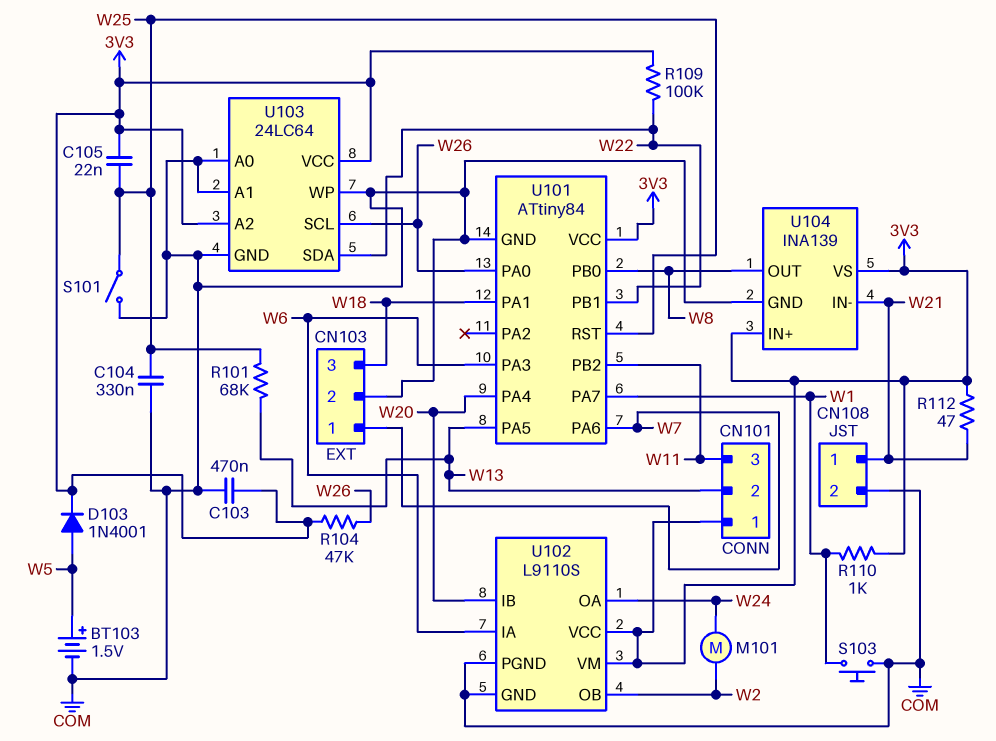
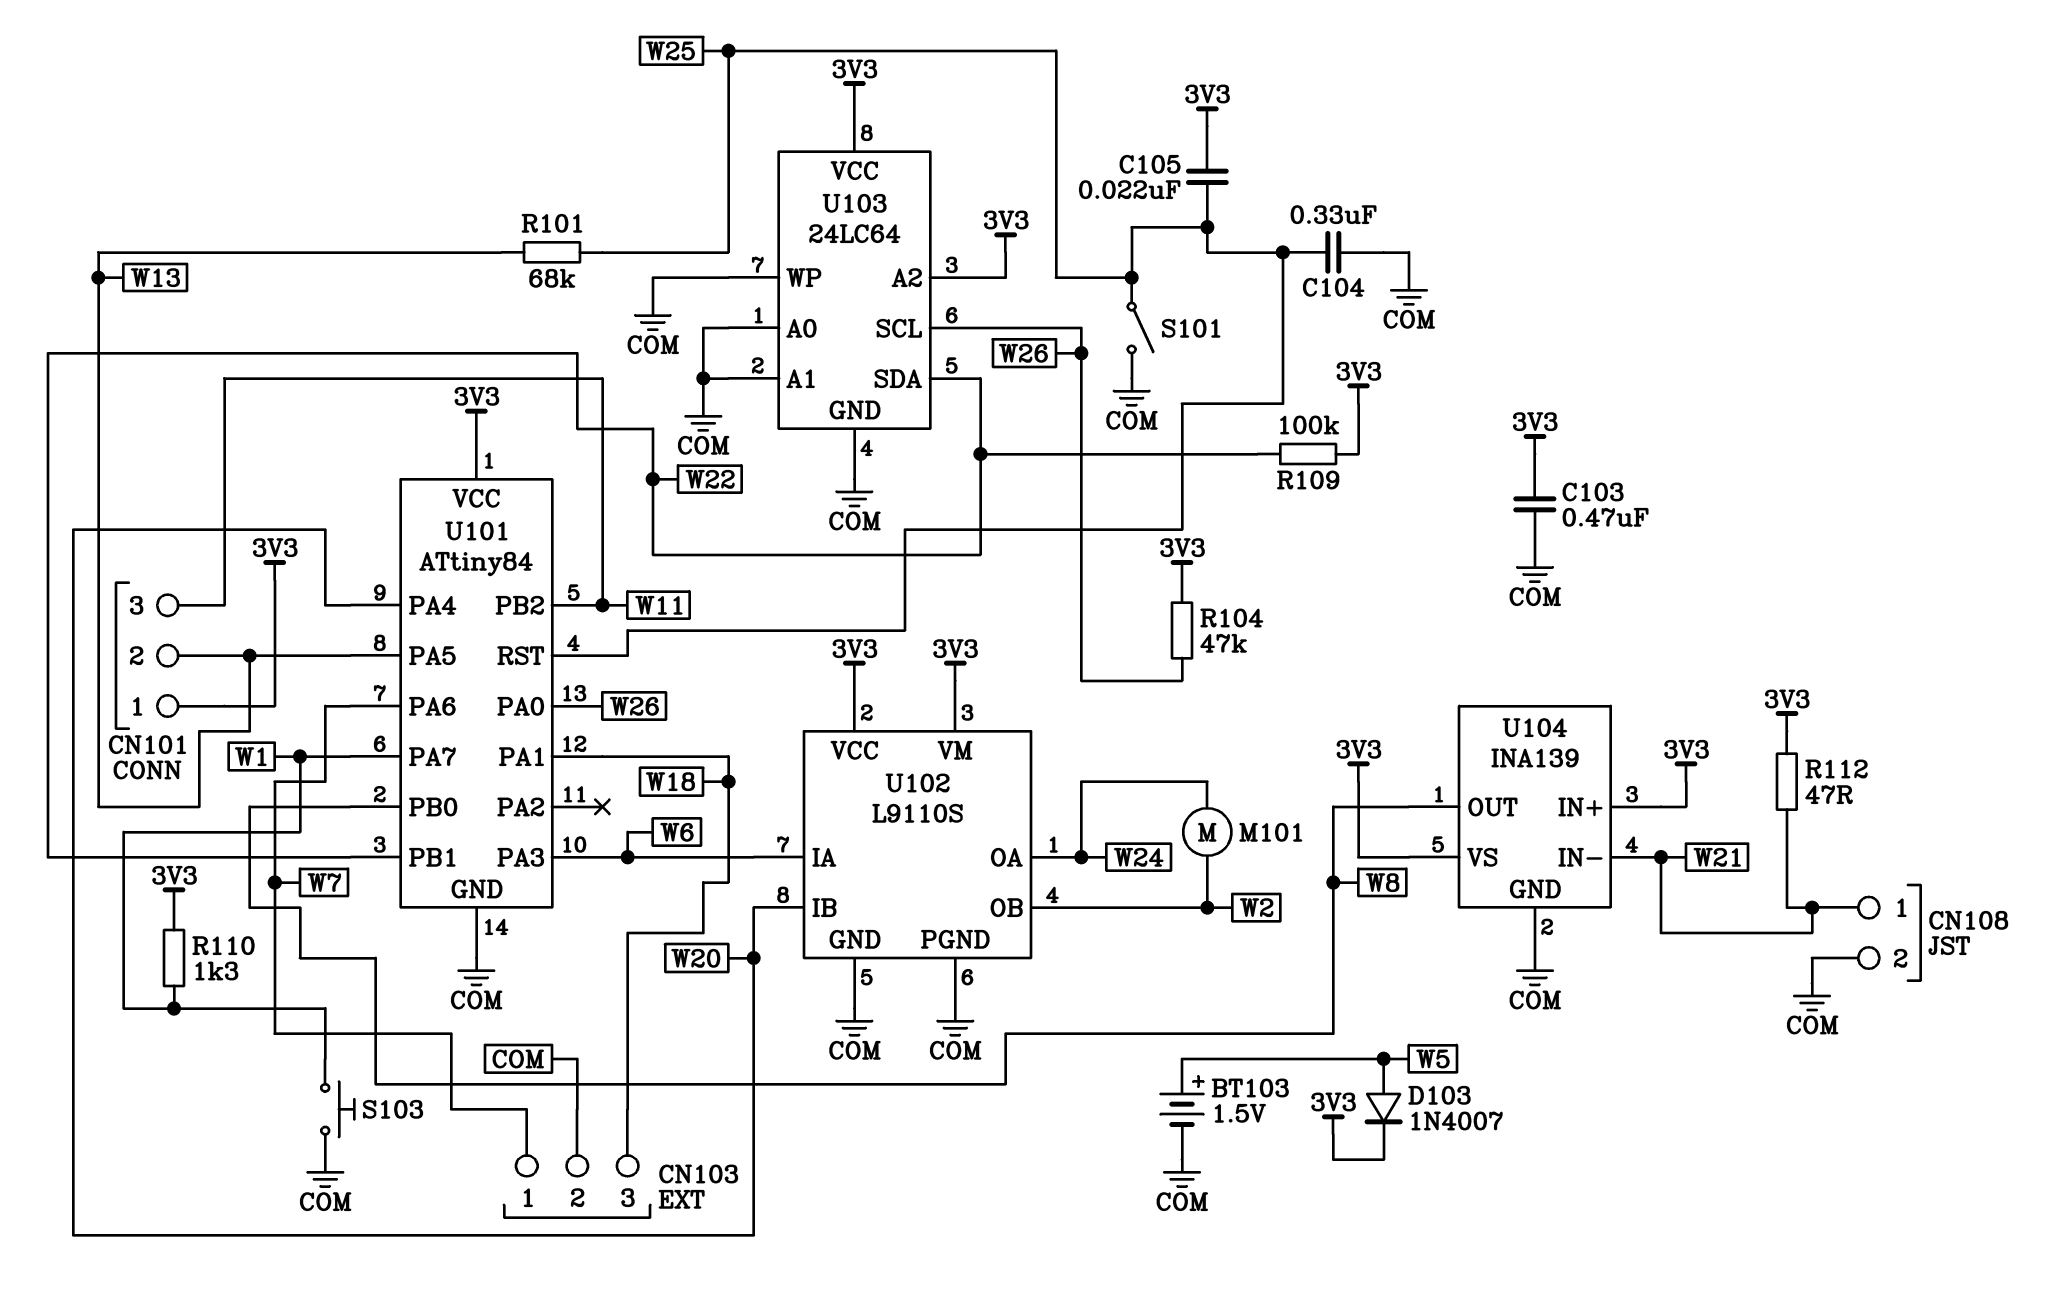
D103: diode 1N4001 (A W5, K 3V3) -> diode 1N4007 (A W5, K 3V3)
R110: 1k (3V3, W1) -> 1.3k (3V3, W1)

